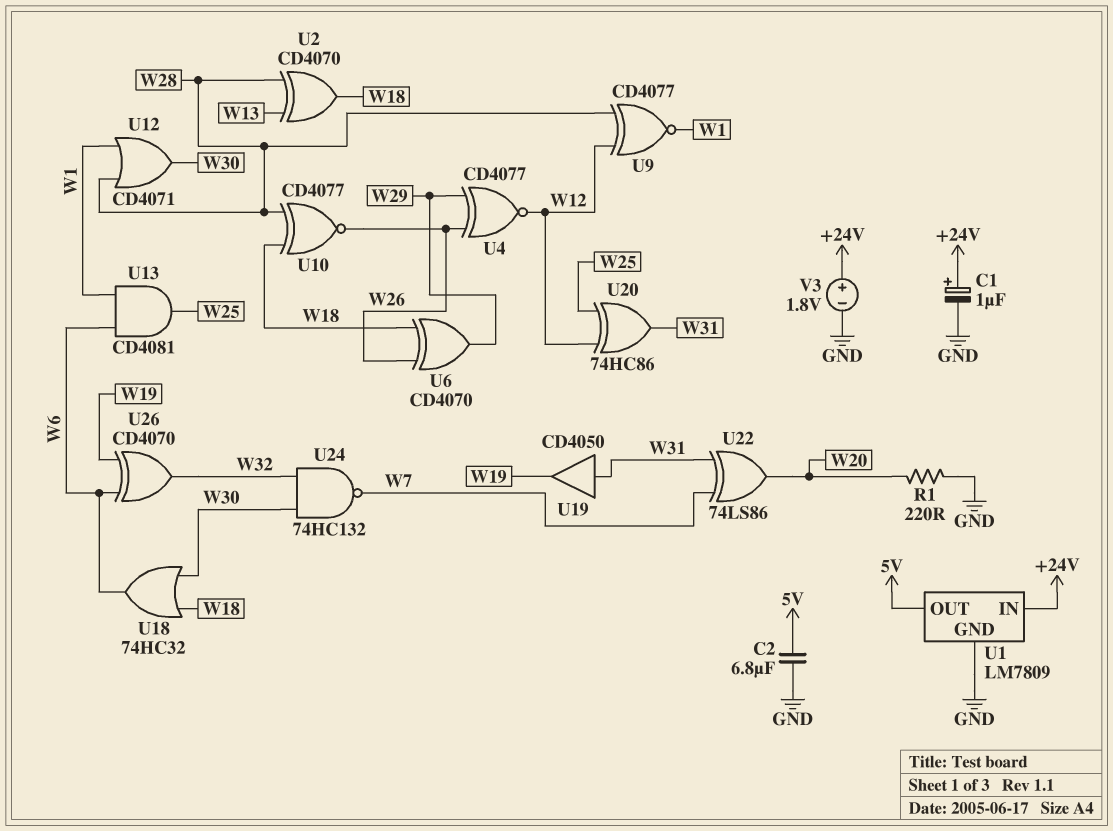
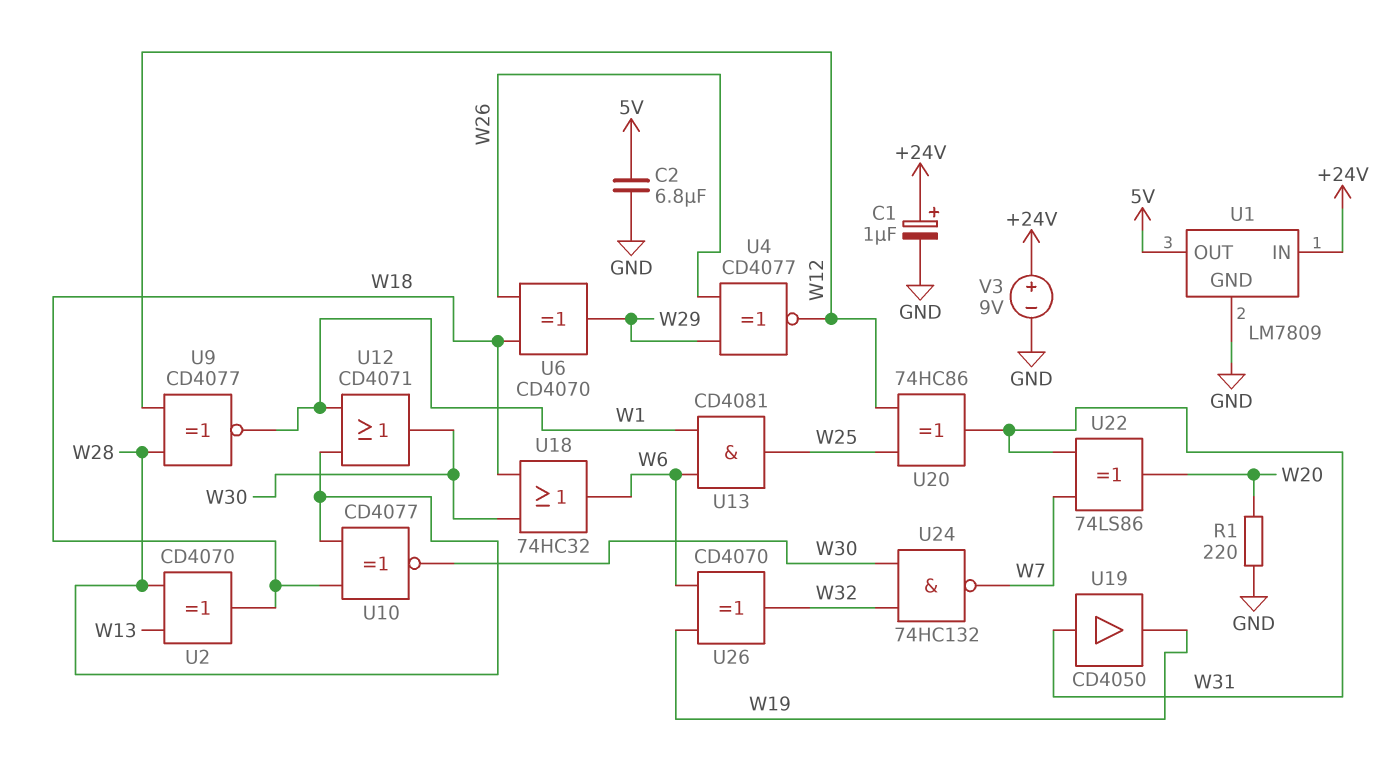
U10: XNOR CD4077 (in W18, in W28, out W26) -> XNOR CD4077 (in W18, in W28, out W30)
V3: 1.8V (plus +24V, minus GND) -> 9V (plus +24V, minus GND)

